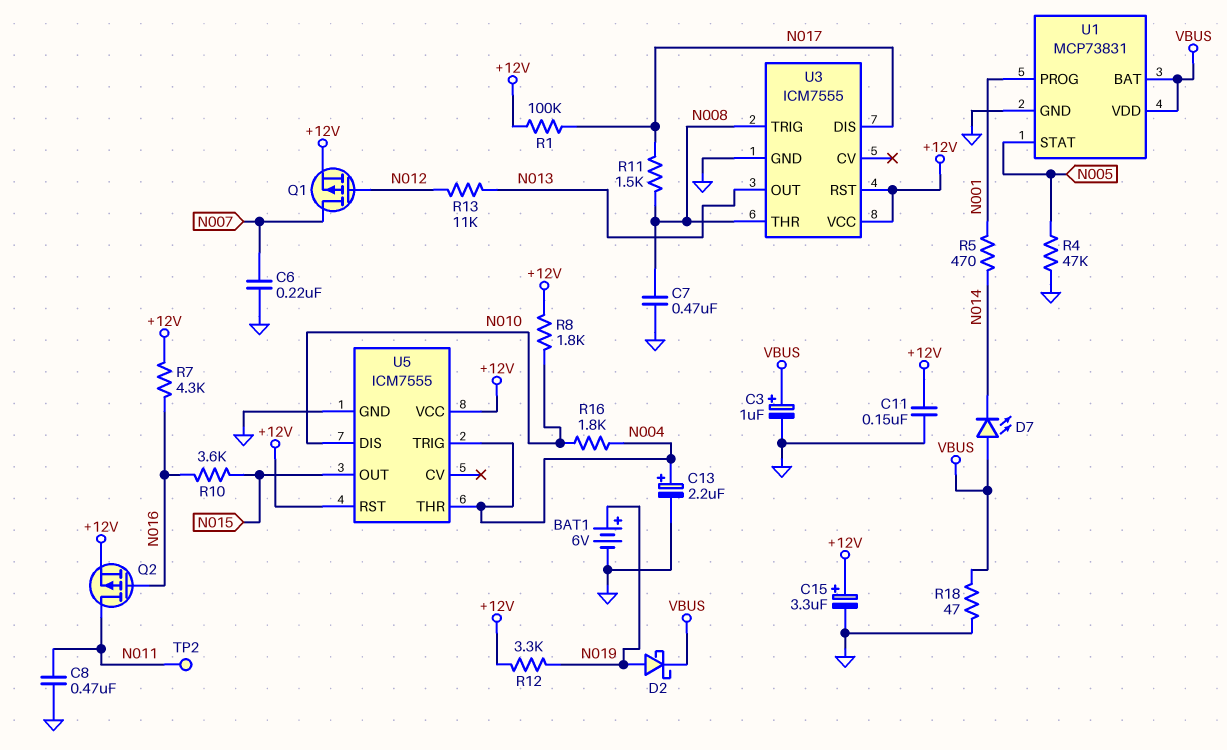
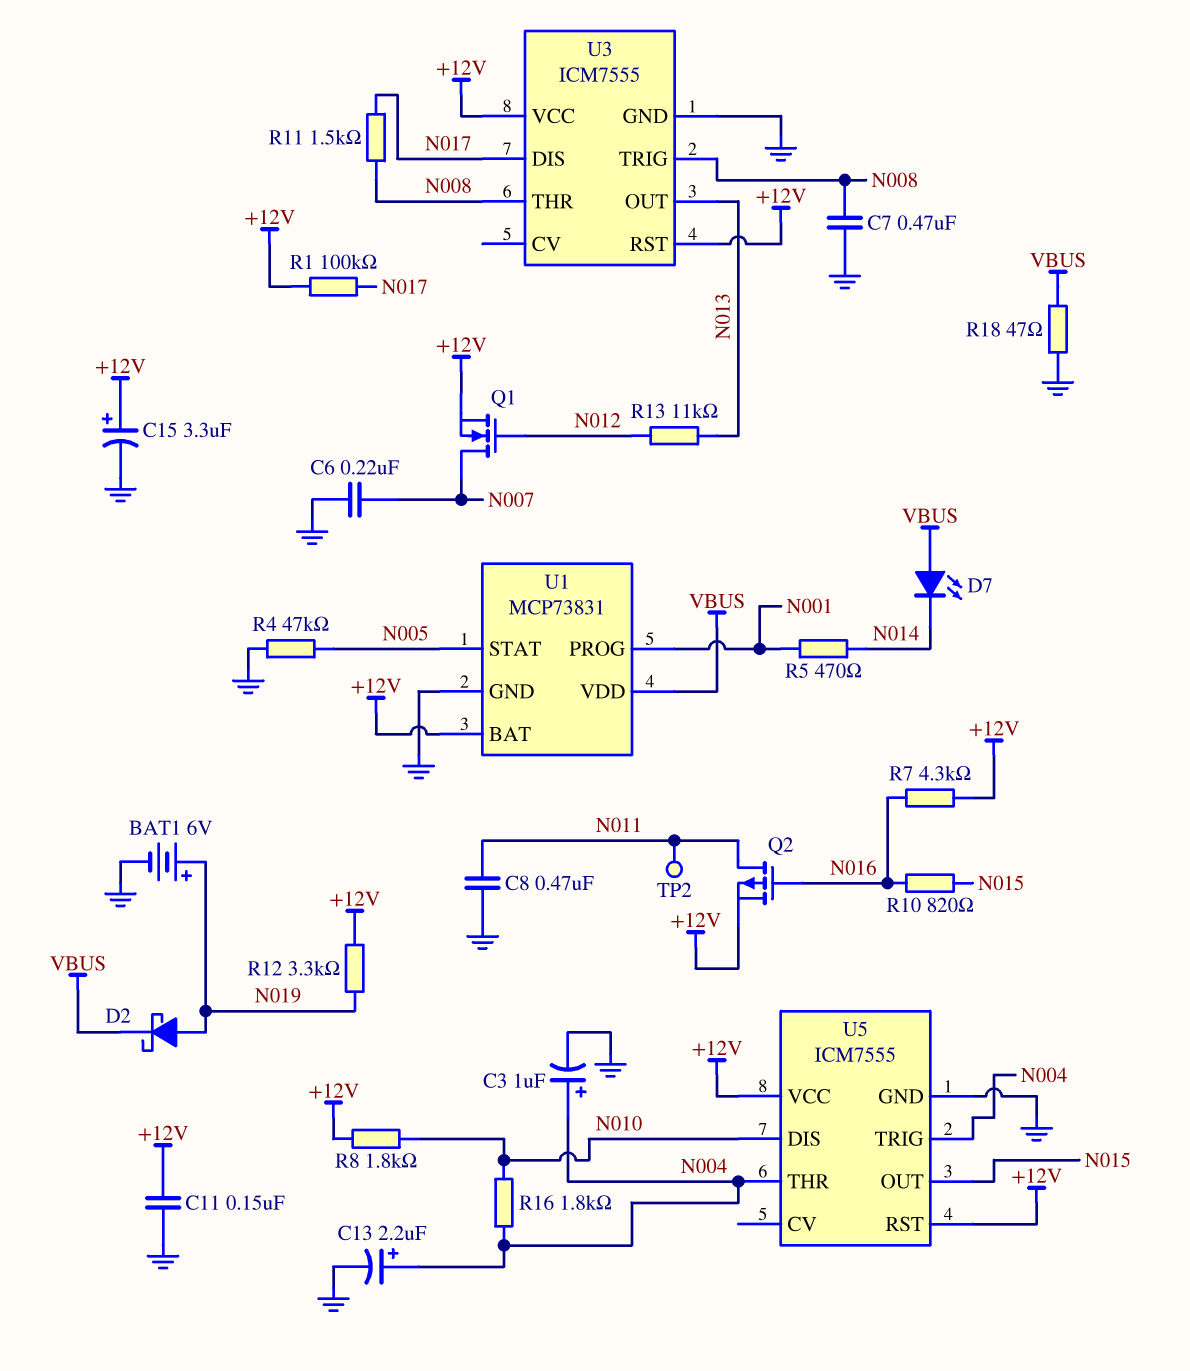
C3: 1uF (plus VBUS, minus GND) -> 1uF (plus N004, minus GND)
Q1: PMOS (G N012, D N007, S +12V) -> NMOS (G N012, D N007, S +12V)
R10: 3.6k (N015, N016) -> 820 (N015, N016)
U1 pin BAT: VBUS -> +12V

